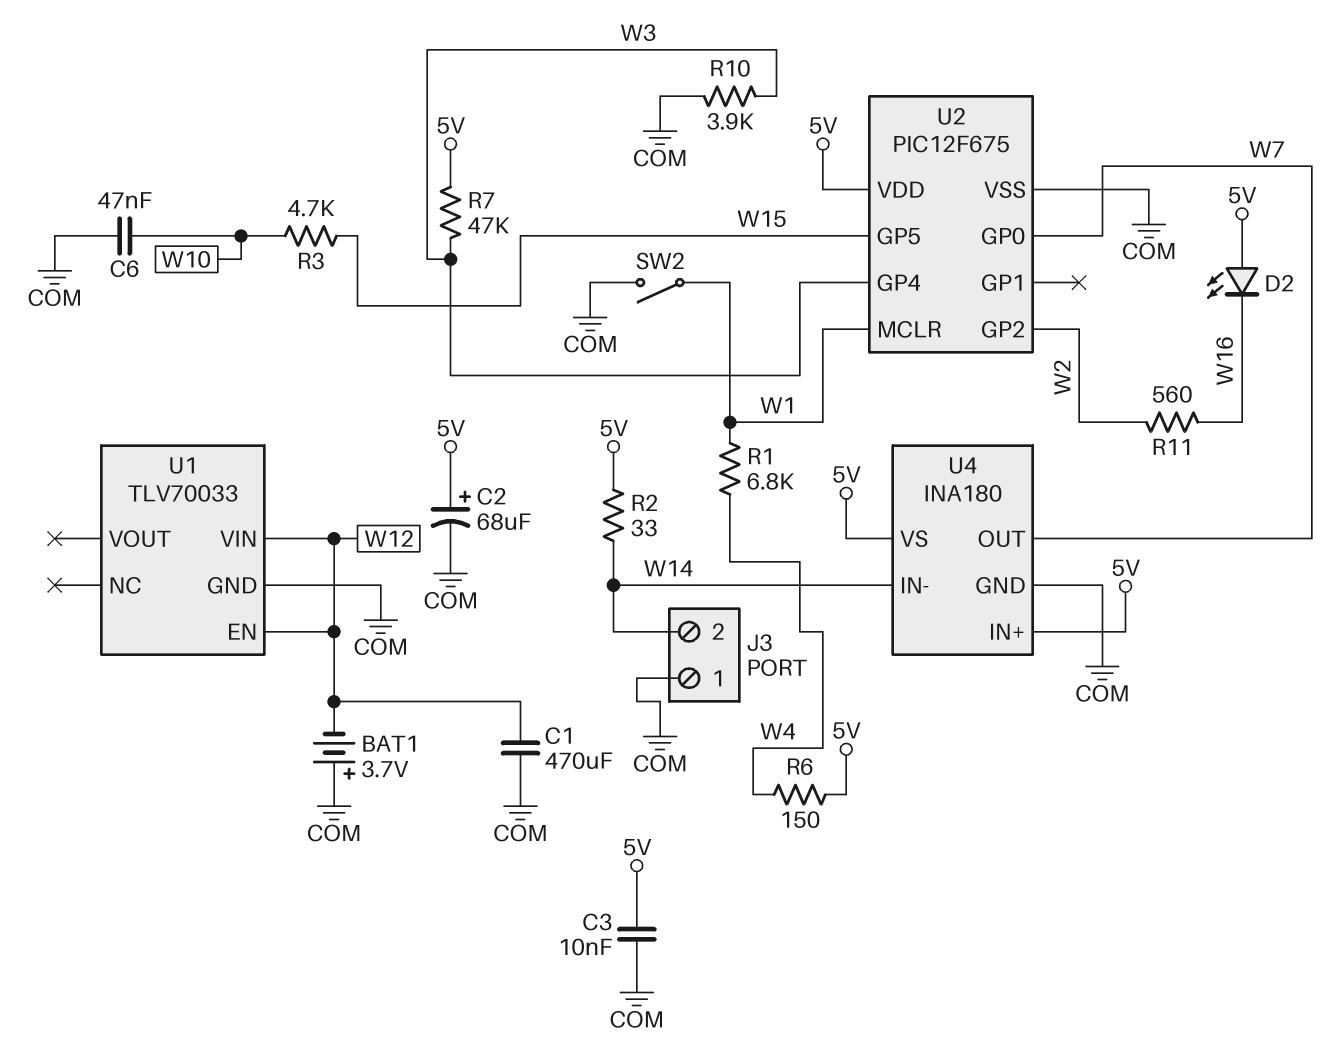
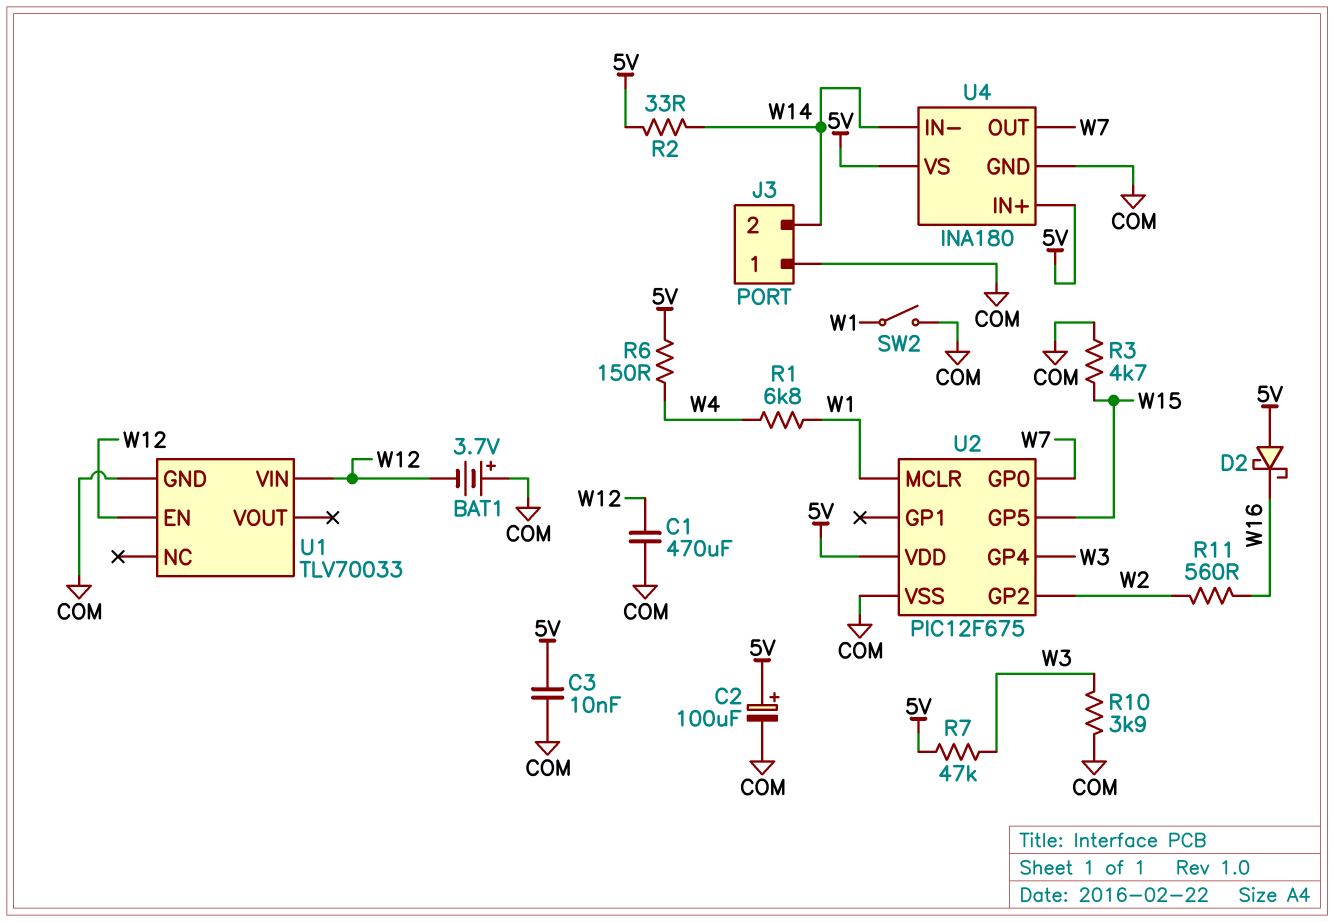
C2: 68uF (plus 5V, minus COM) -> 100uF (plus 5V, minus COM)
C6: 47nF (COM, W10) -> none
D2: LED (A 5V, K W16) -> schottky (A 5V, K W16)
R3: 4.7k (W10, W15) -> 4.7k (COM, W15)

